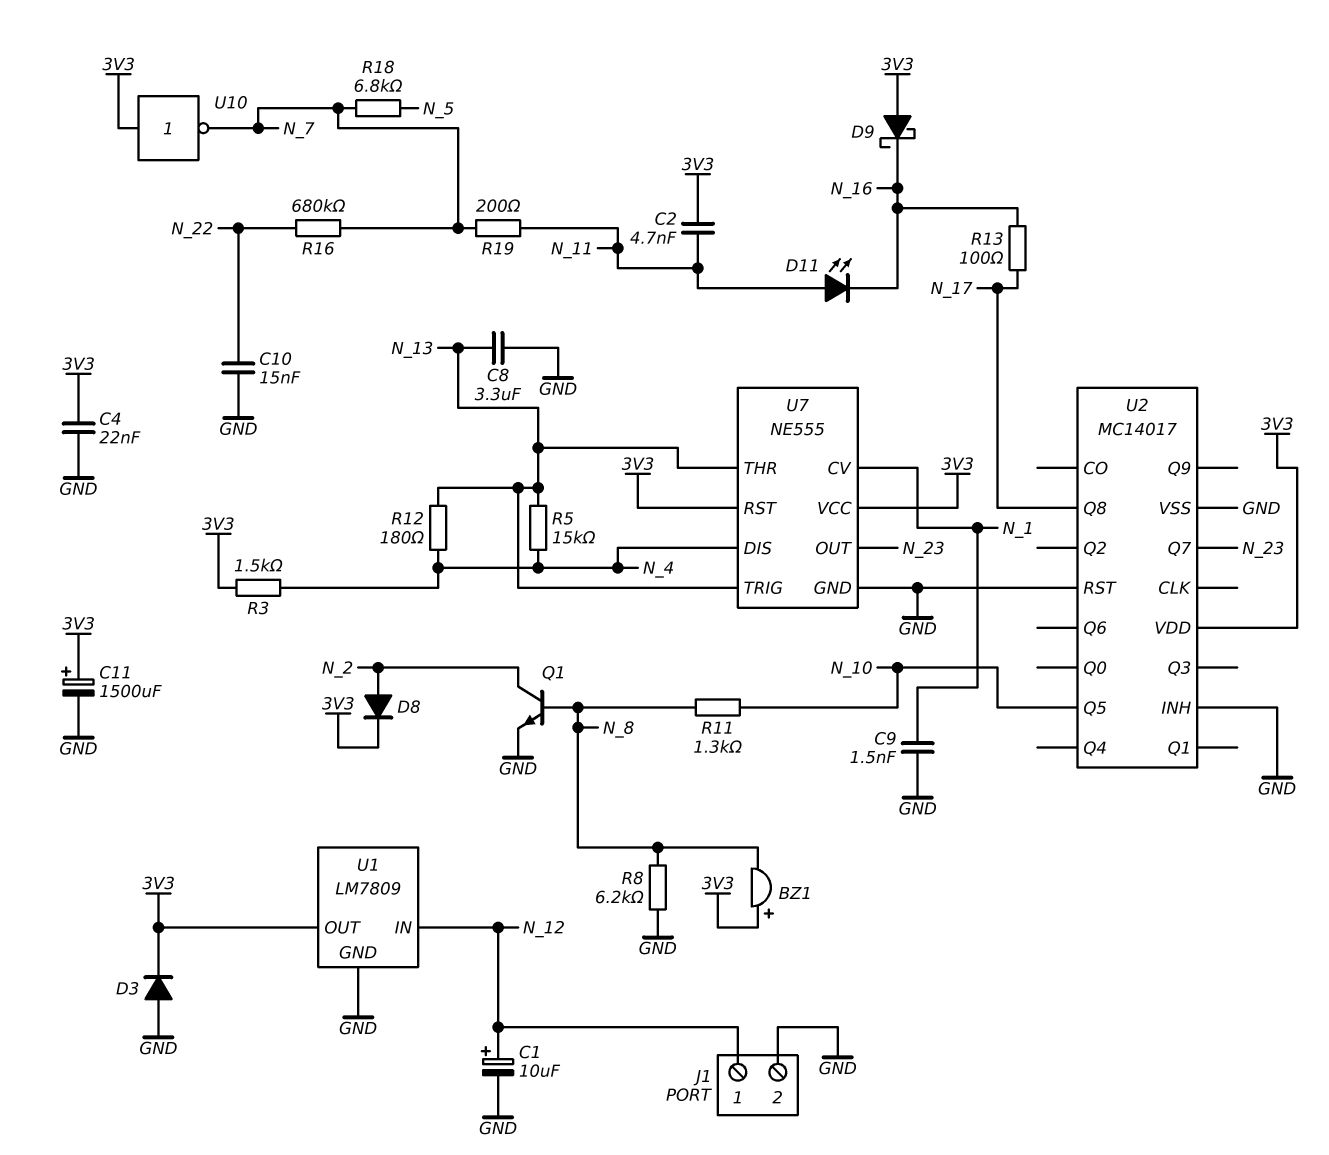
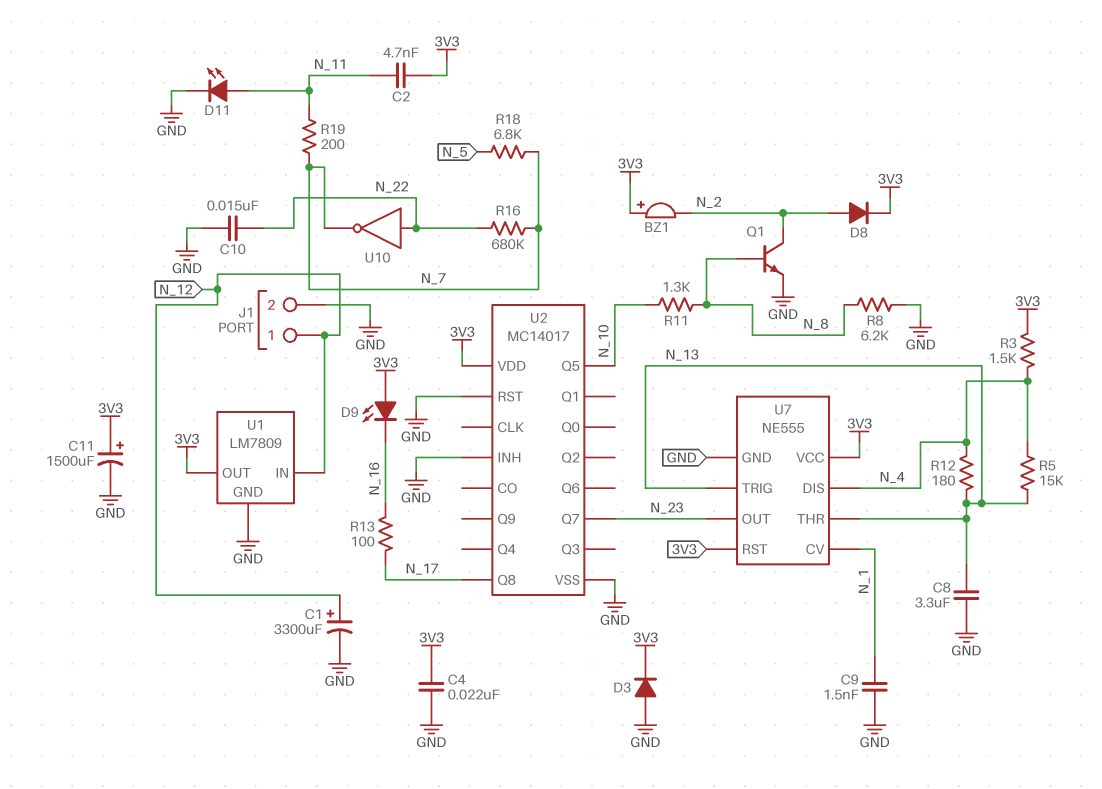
BZ1: buzzer (plus 3V3, minus N_8) -> buzzer (plus 3V3, minus N_2)
C1: 10uF (plus N_12, minus GND) -> 3300uF (plus N_12, minus GND)
D9: schottky (A 3V3, K N_16) -> LED (A 3V3, K N_16)
D11: LED (A N_11, K N_16) -> LED (A N_11, K GND)
U10: NOT (in 3V3, out N_7) -> NOT (in N_22, out N_7)

